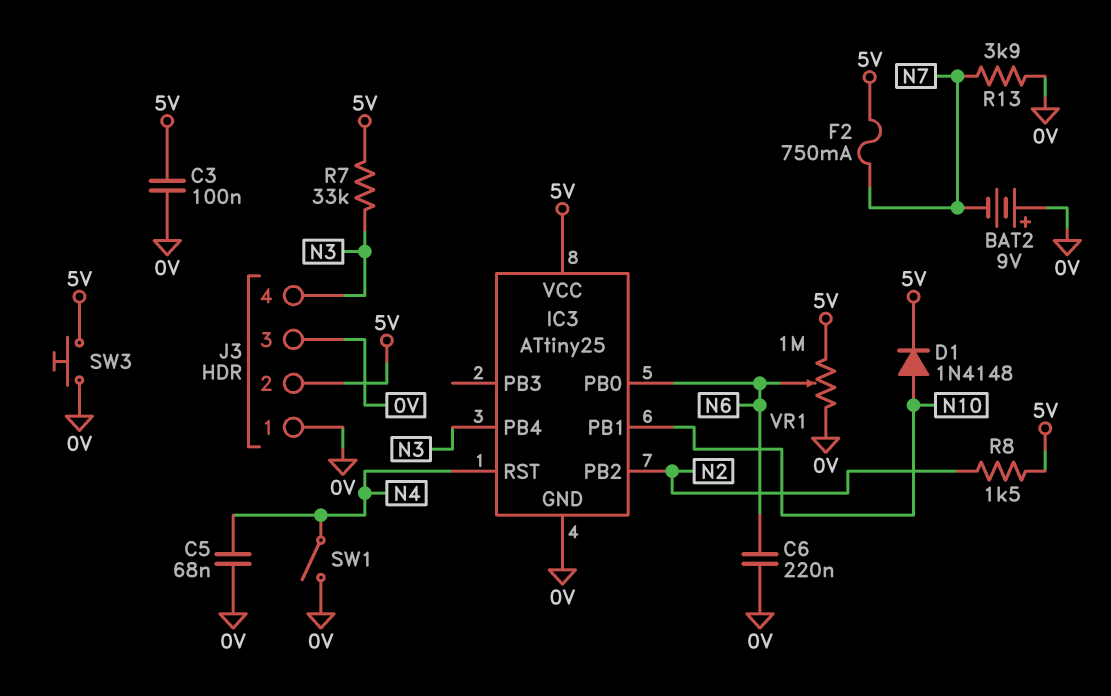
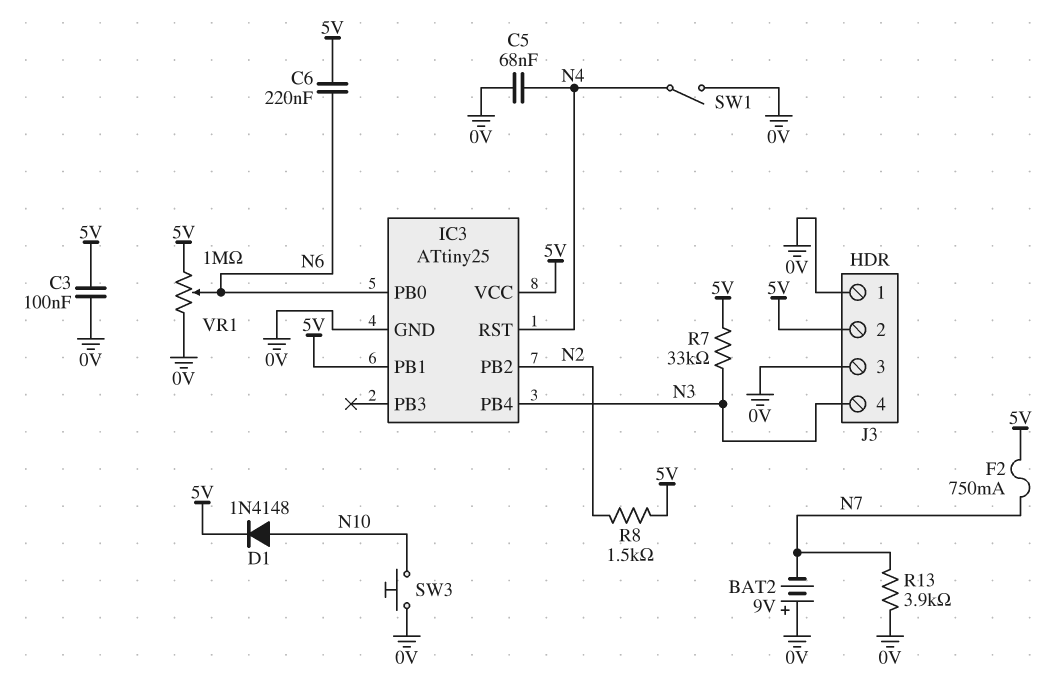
C6: 220nF (0V, N6) -> 220nF (5V, N6)
IC3 pin PB1: N10 -> 5V
SW3: button (0V, 5V) -> button (0V, N10)

